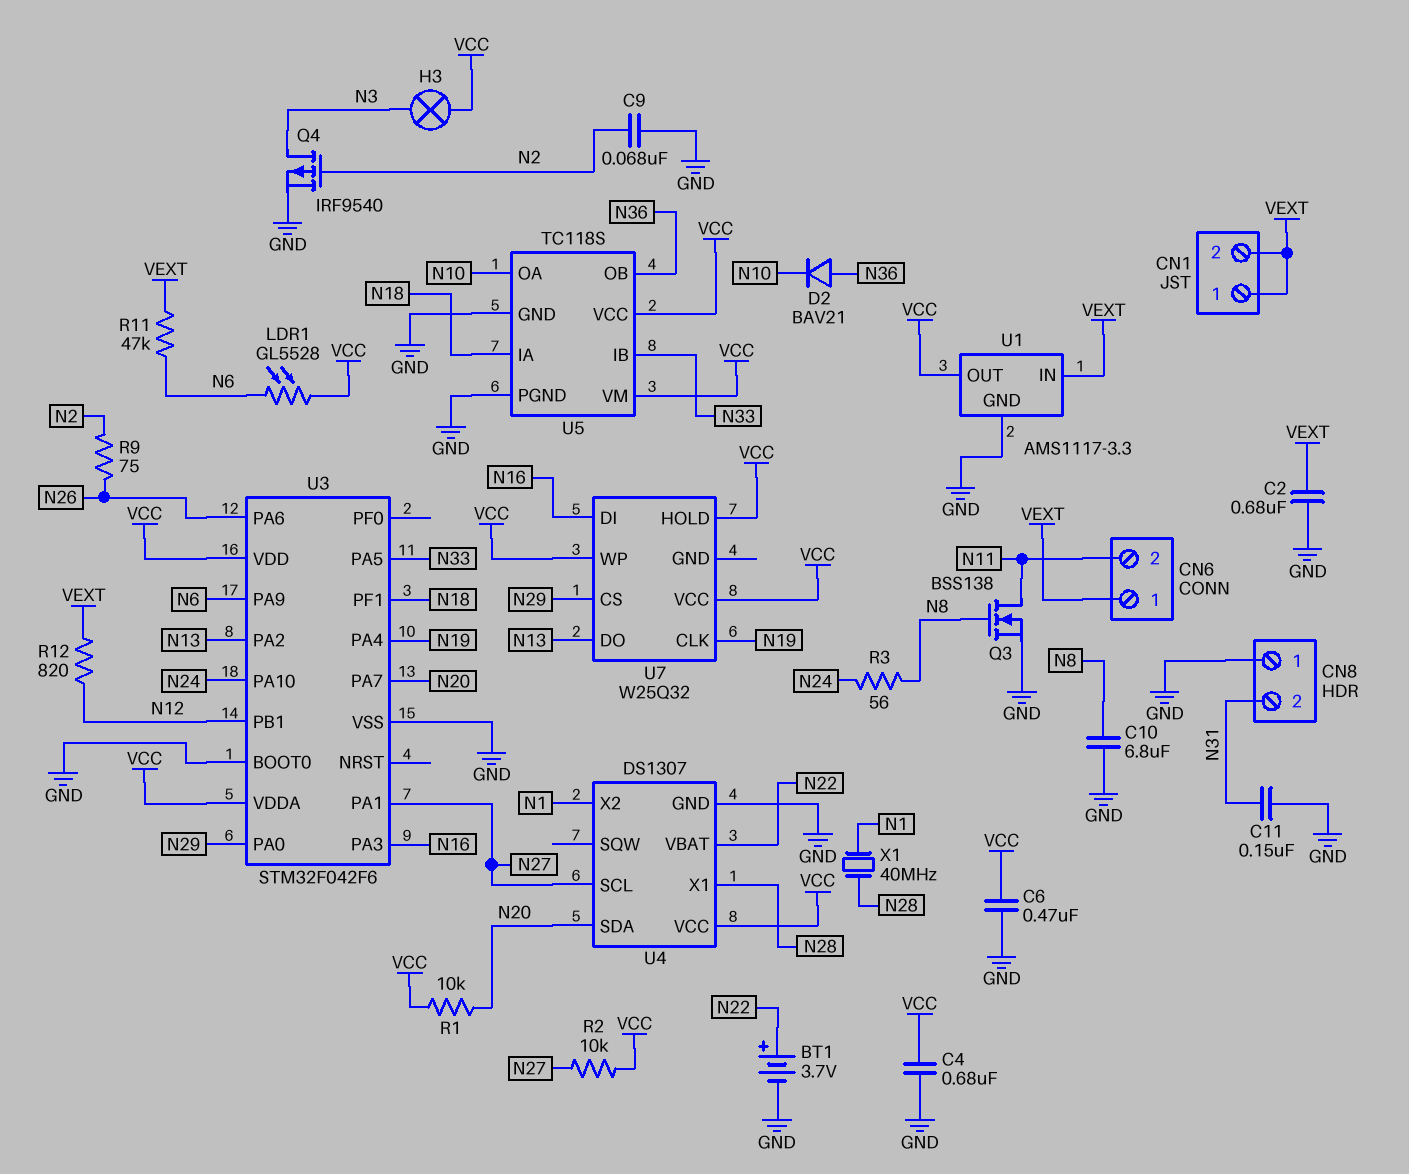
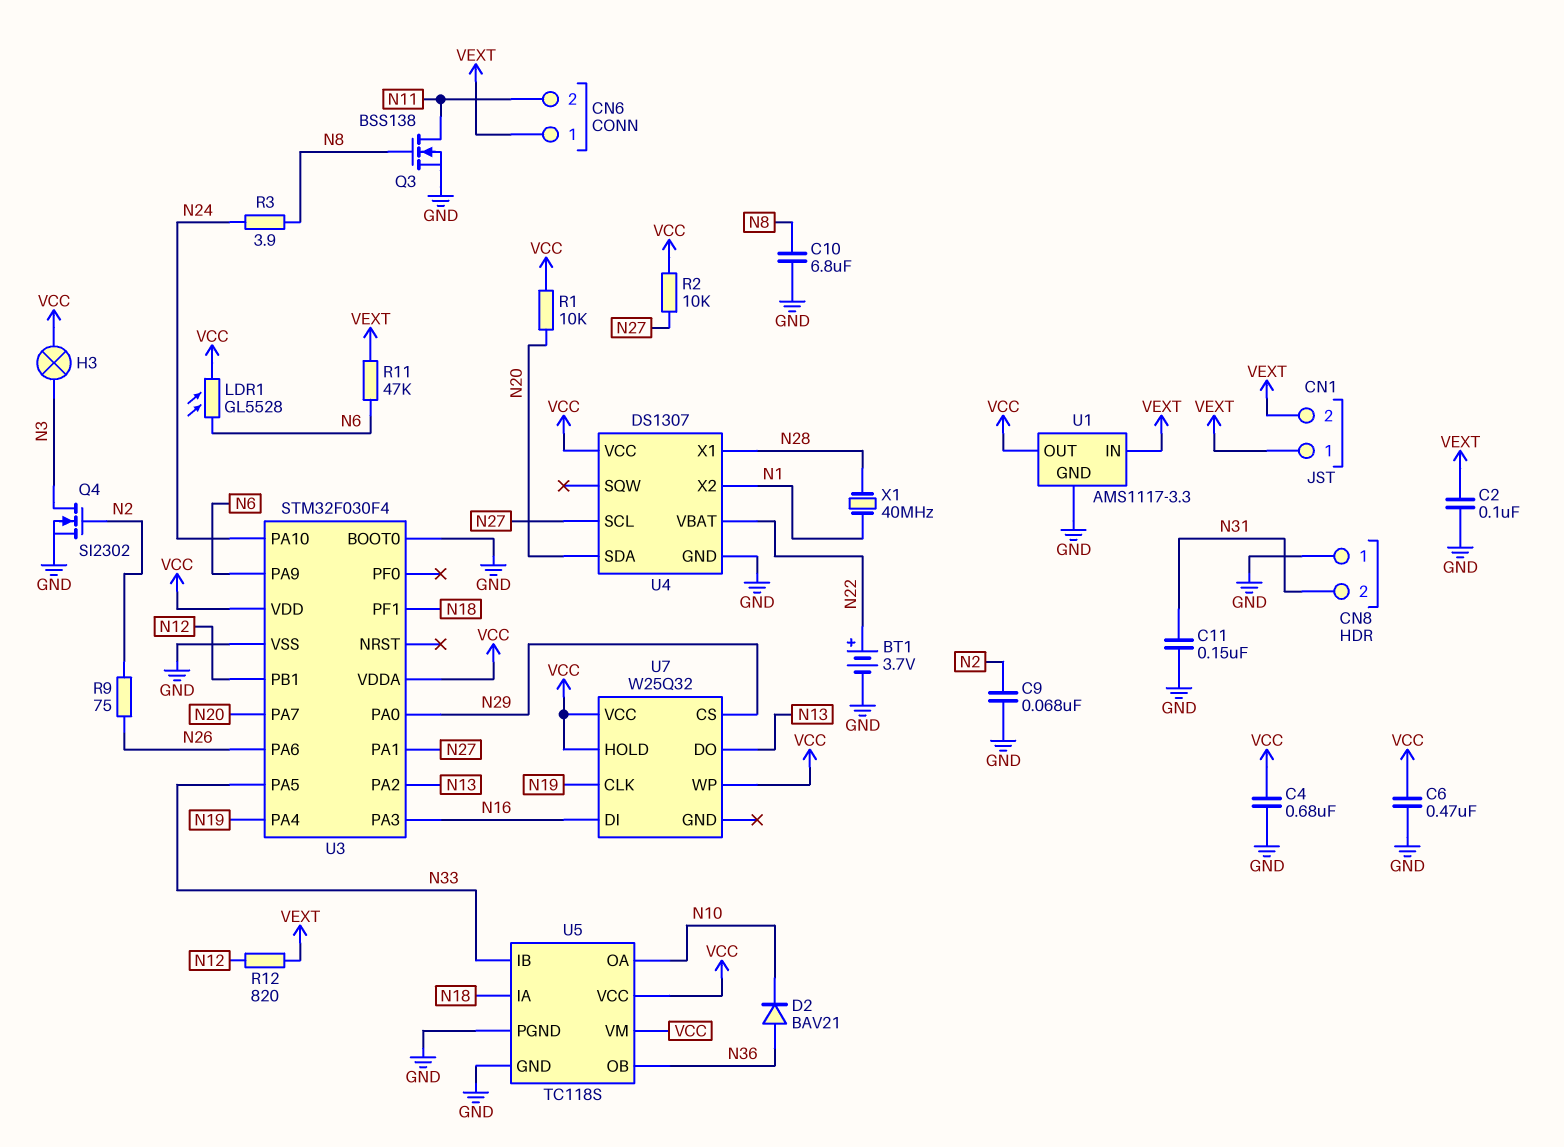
C2: 680nF (GND, VEXT) -> 100nF (GND, VEXT)
Q4: PMOS IRF9540 (G N2, D N3, S GND) -> NMOS SI2302 (G N2, D N3, S GND)
R3: 56 (N8, N24) -> 3.9 (N8, N24)
U3: STM32F042F6 -> STM32F030F4

